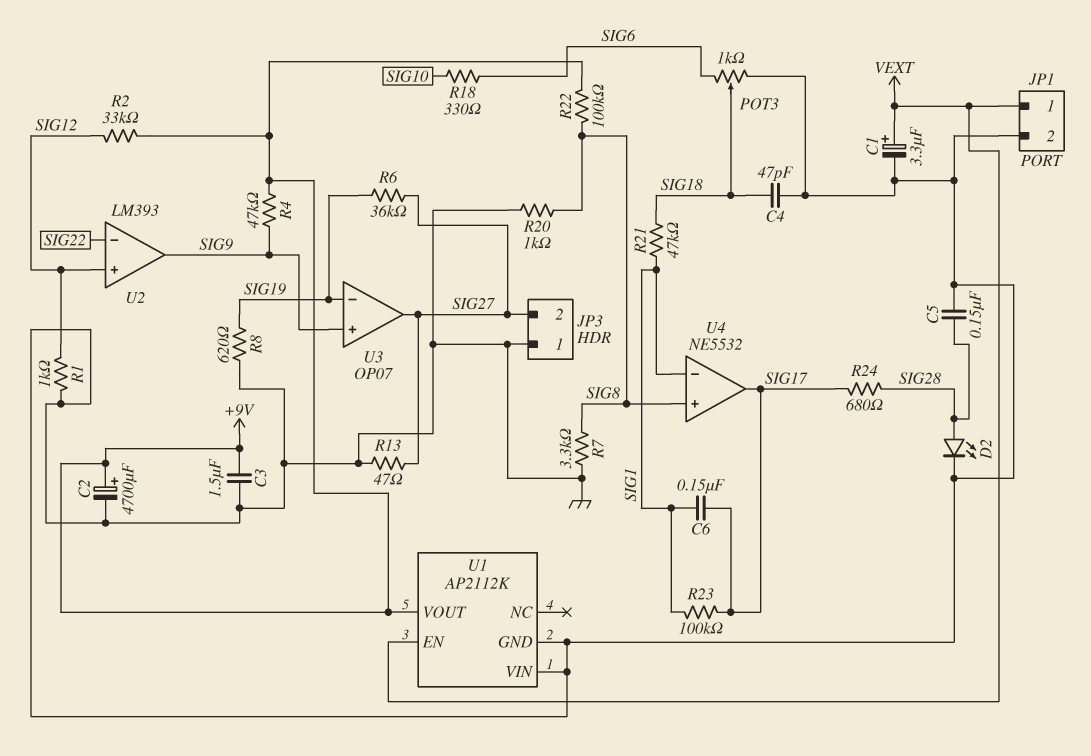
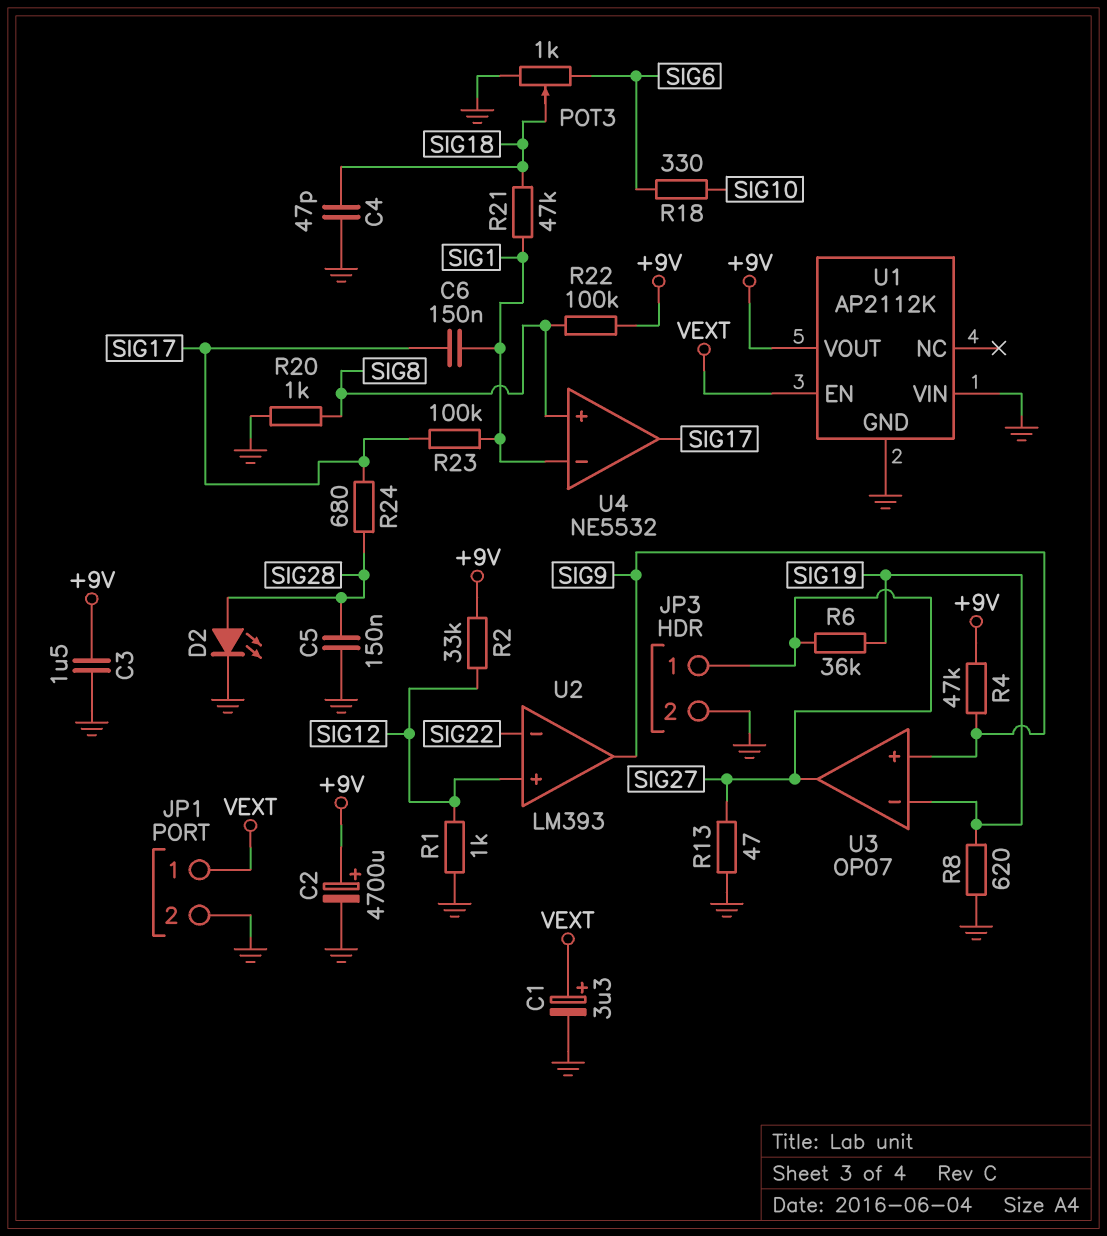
JP3 pin 1: GND -> SIG27
JP3 pin 2: SIG27 -> GND
R7: 3.3k (GND, SIG8) -> none

